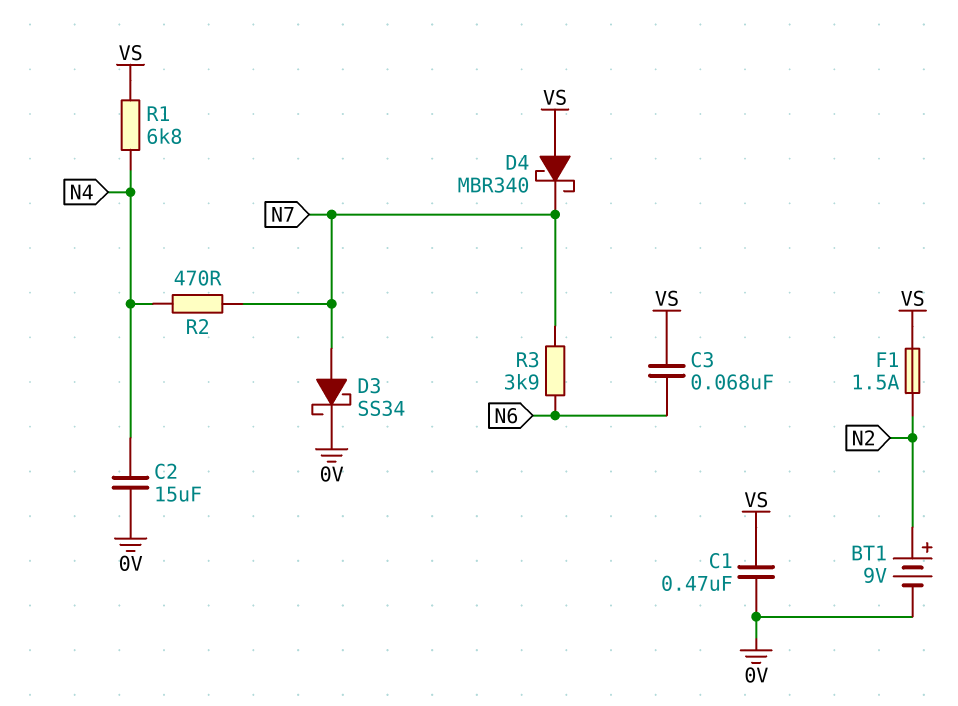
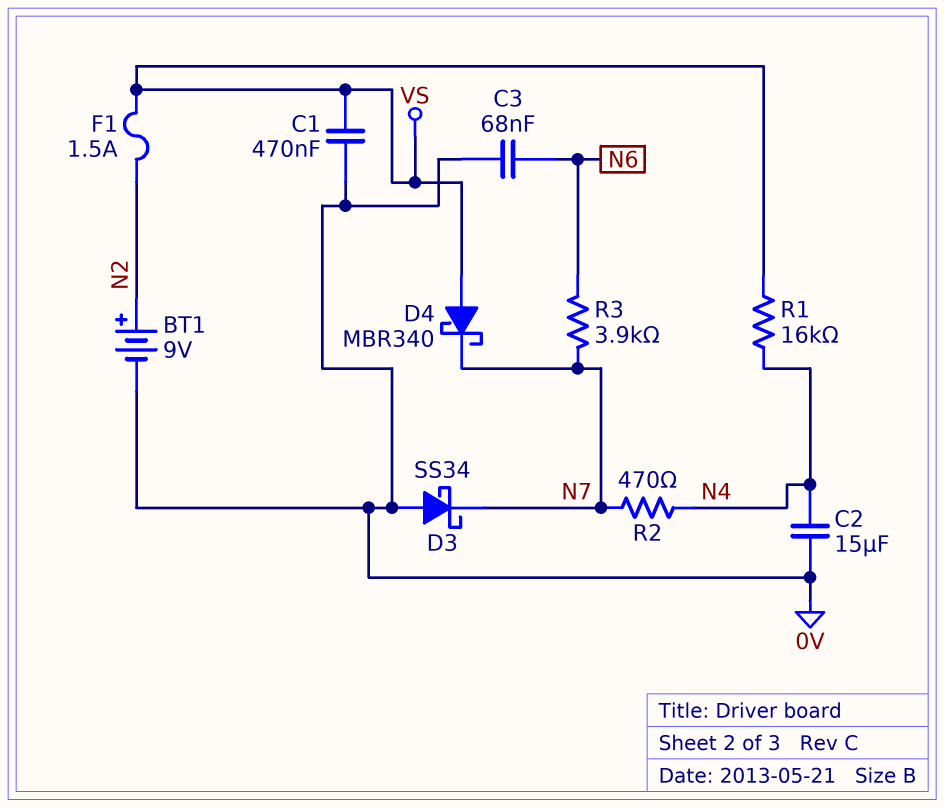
C3: 68nF (N6, VS) -> 68nF (0V, N6)
D3: schottky SS34 (A N7, K 0V) -> schottky SS34 (A 0V, K N7)
R1: 6.8k (N4, VS) -> 16k (N4, VS)

